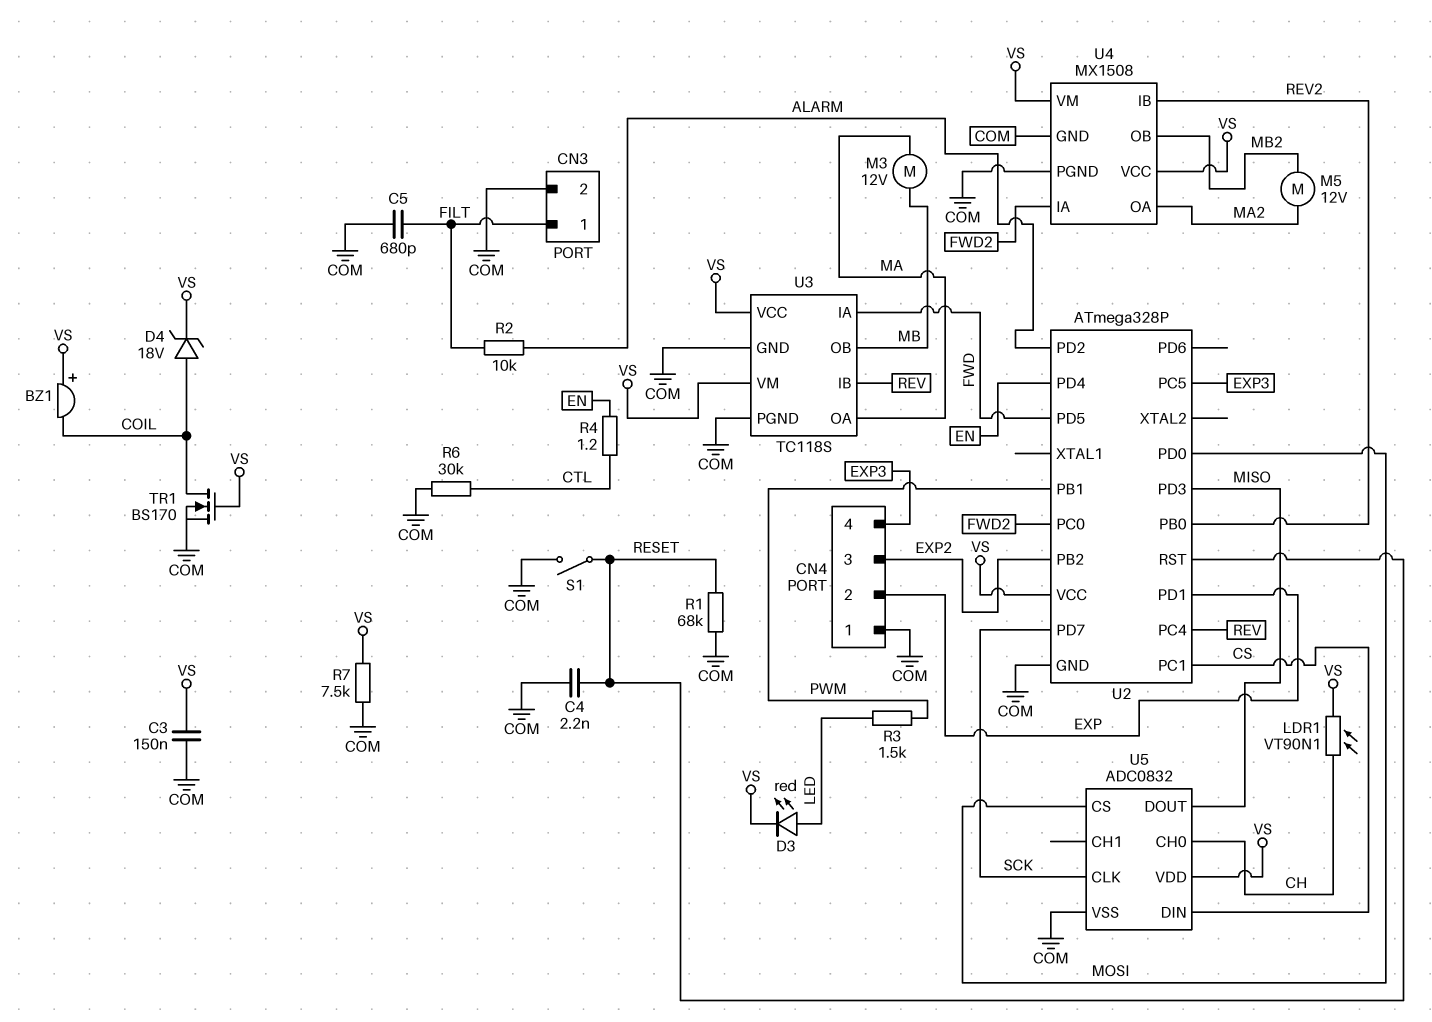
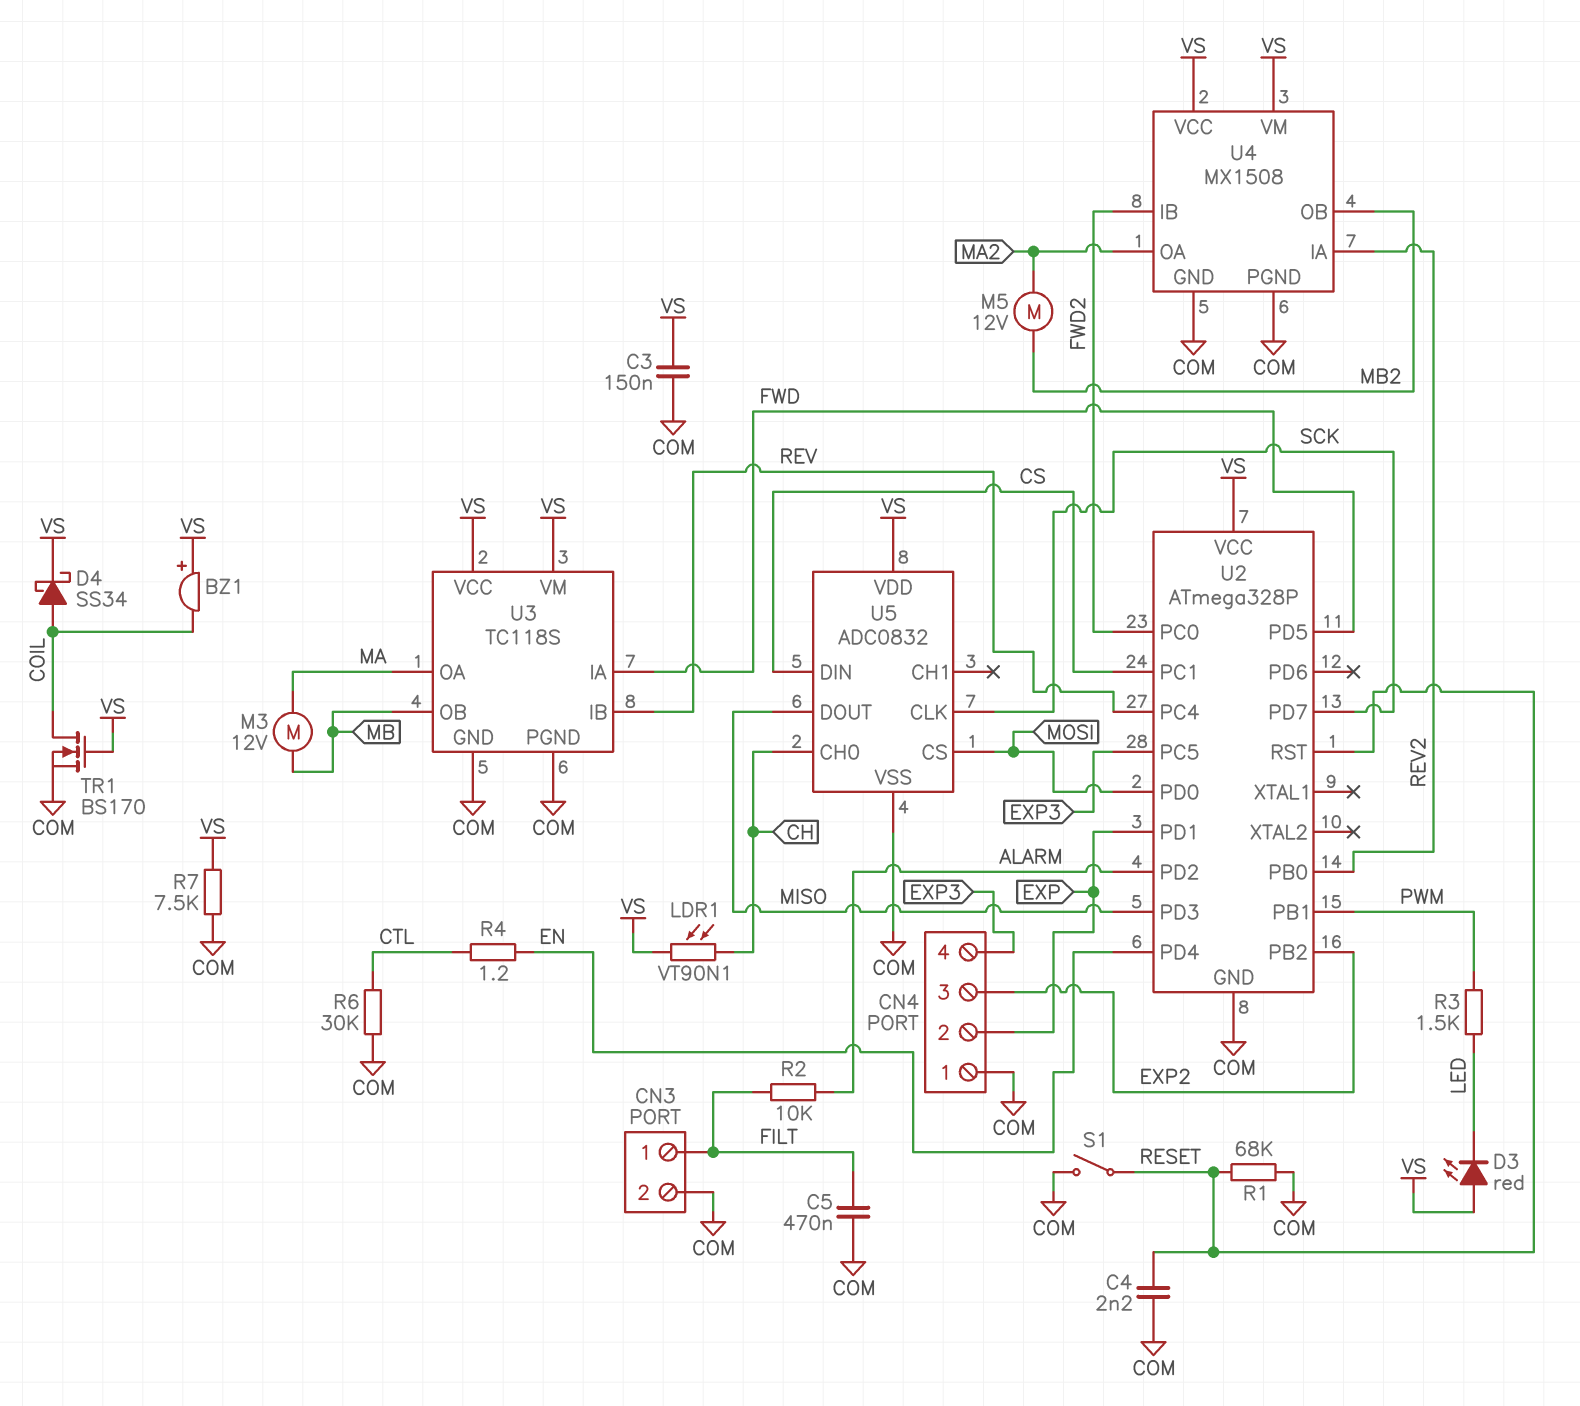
C5: 680pF (COM, FILT) -> 470nF (COM, FILT)
D3: LED red (A LED, K VS) -> LED red (A VS, K LED)
D4: zener 18V (A COIL, K VS) -> schottky SS34 (A COIL, K VS)
U4 pin IA: FWD2 -> REV2
U4 pin IB: REV2 -> FWD2

